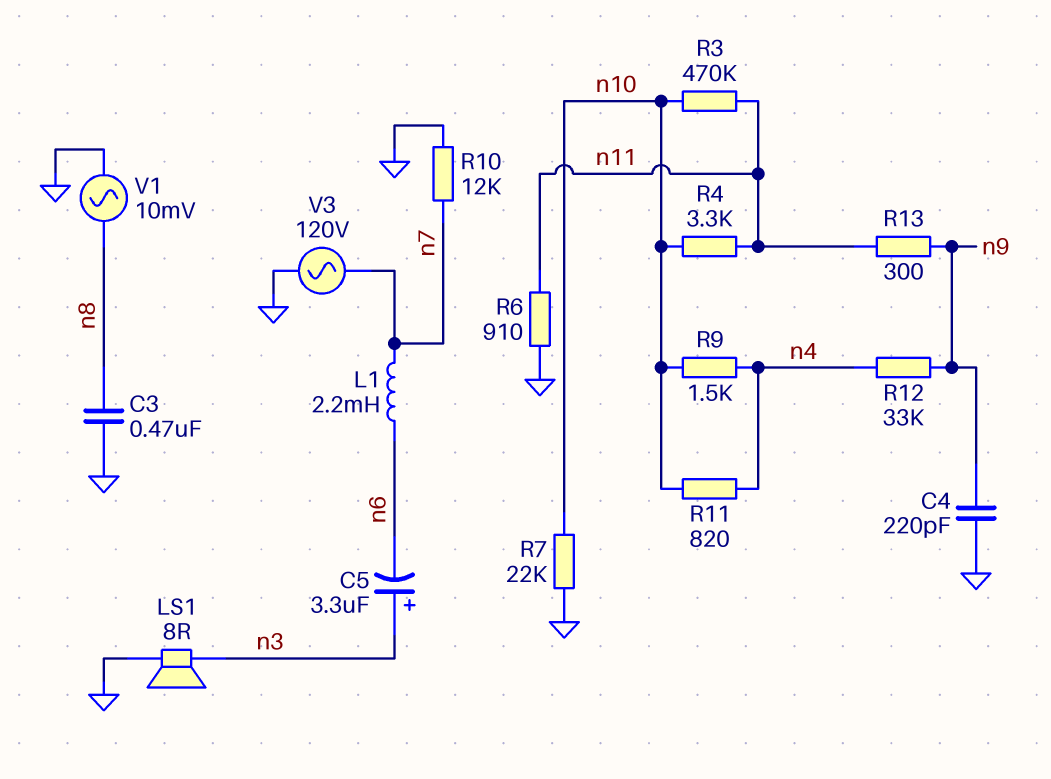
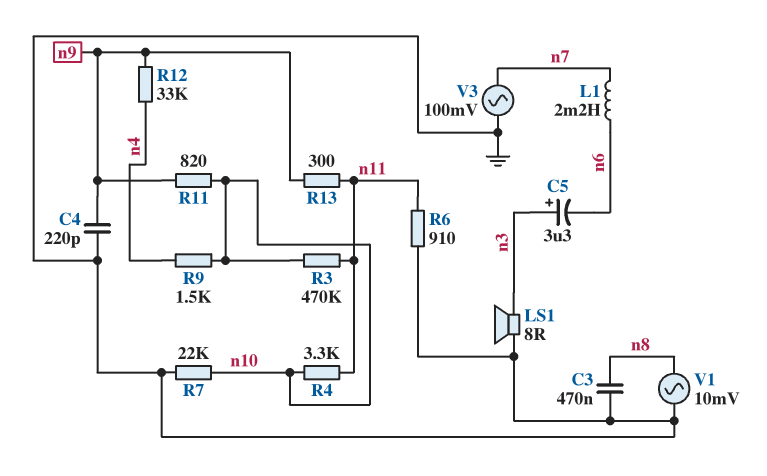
R10: 12k (GND, n7) -> none
R11: 820 (n4, n10) -> 820 (n9, n10)
V3: AC 120V (GND, n7) -> AC 100mV (GND, n7)

